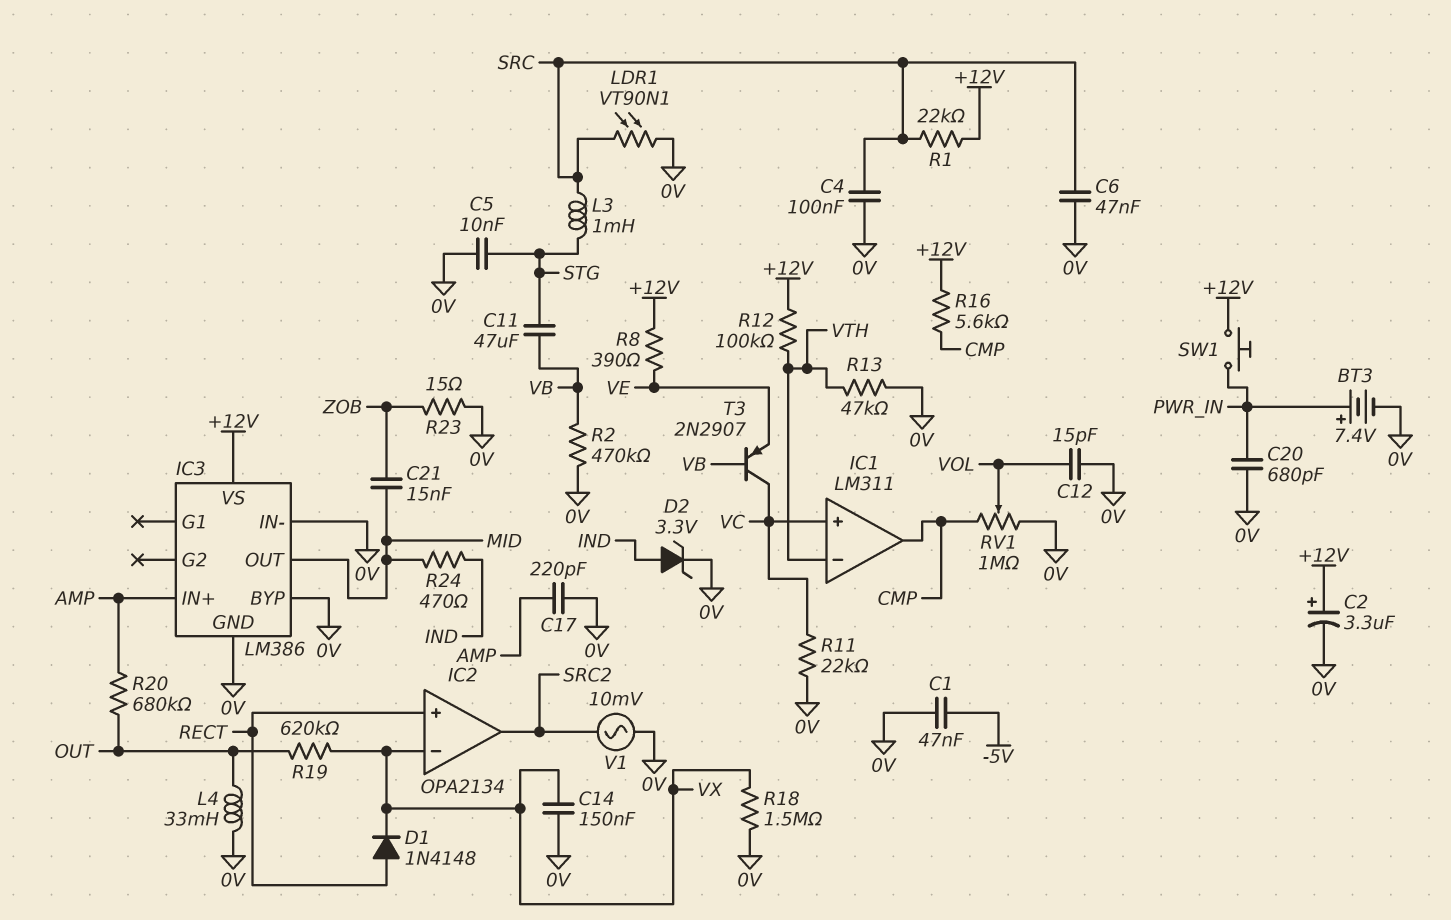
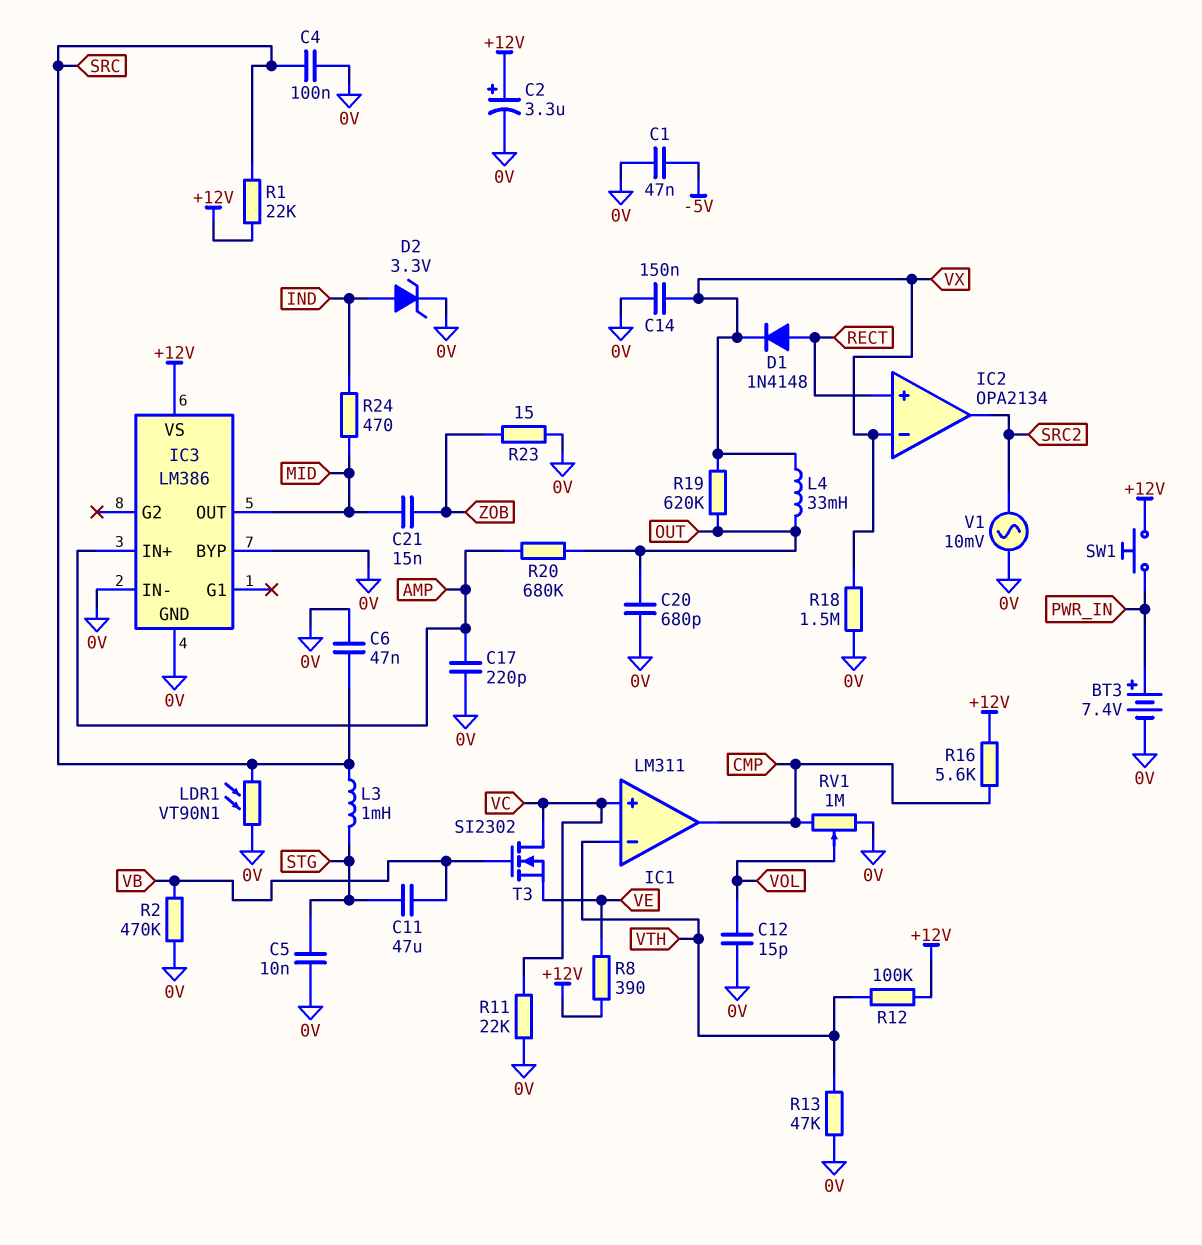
C20: 680pF (0V, PWR_IN) -> 680pF (0V, OUT)
L4: 33mH (0V, OUT) -> 33mH (OUT, VX)
T3: PNP 2N2907 (B VB, C VC, E VE) -> NMOS SI2302 (G VB, D VC, S VE)

